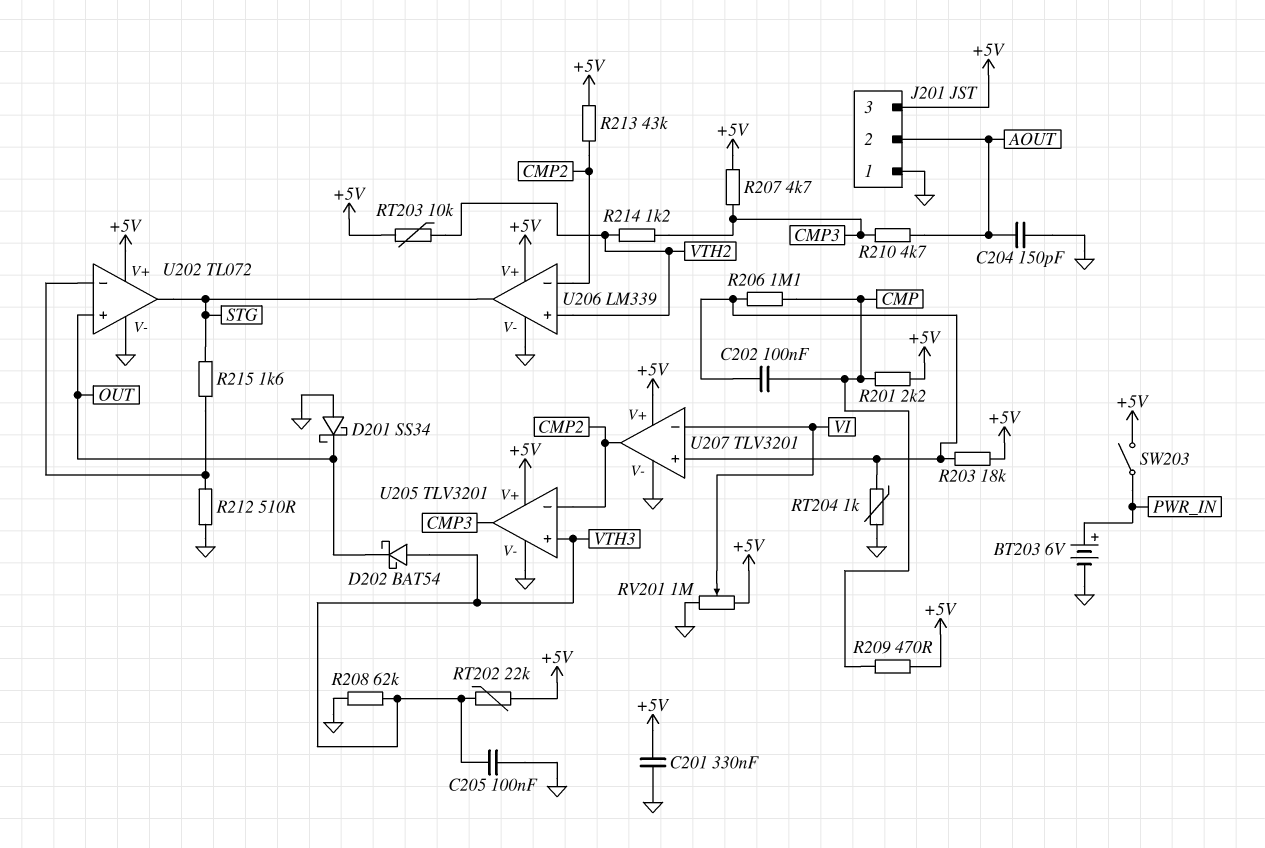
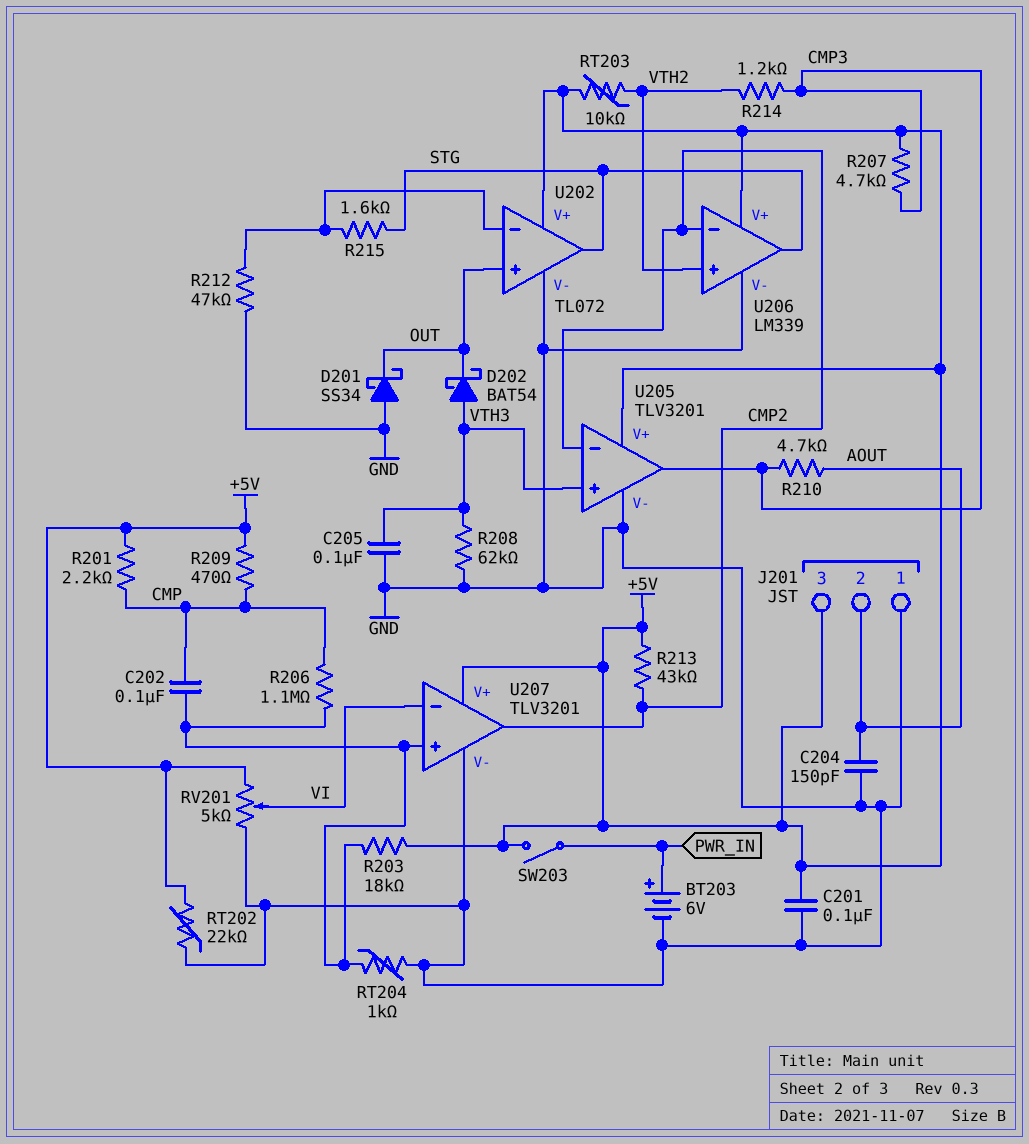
C201: 330nF (+5V, GND) -> 100nF (+5V, GND)
R212: 510 (GND, U202/in-) -> 47k (GND, U202/in-)
RT202: 22k (+5V, VTH3) -> 22k (+5V, GND)
RV201: 1M (+5V, GND, wiper VI) -> 5k (+5V, GND, wiper VI)

